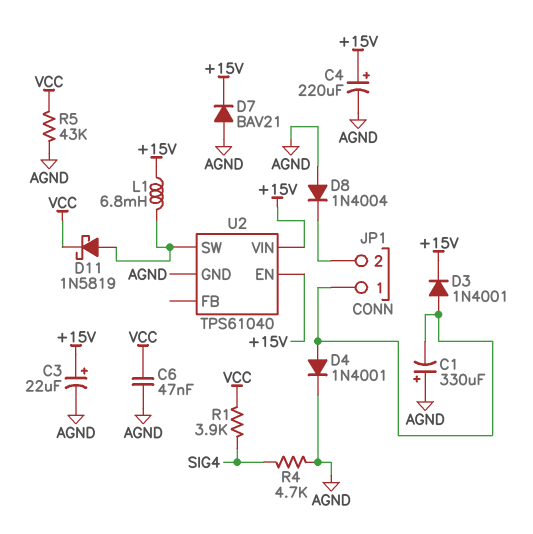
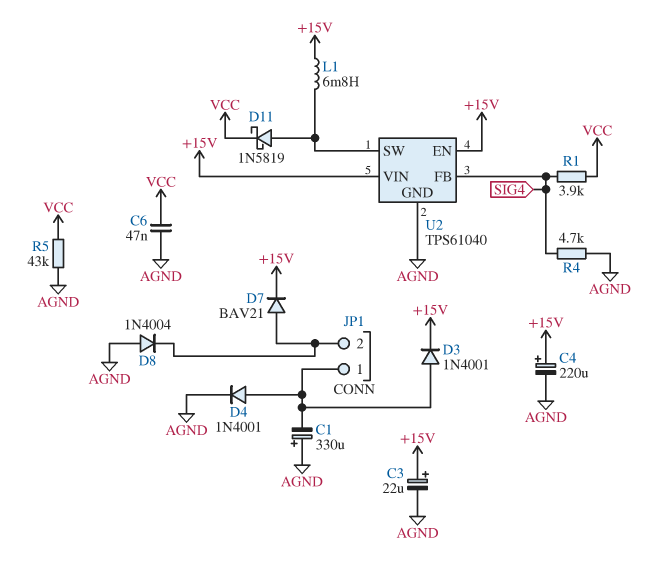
D7: diode BAV21 (A AGND, K +15V) -> diode BAV21 (A JP1/2, K +15V)
U2 pin FB: none -> SIG4

